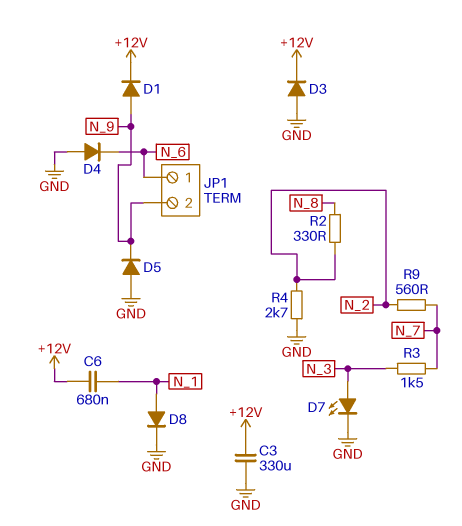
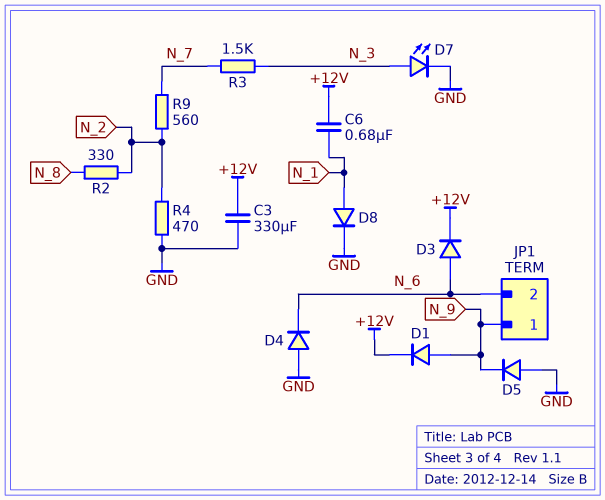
D3: diode (A GND, K +12V) -> diode (A N_6, K +12V)
JP1 pin 1: N_6 -> N_9
JP1 pin 2: N_9 -> N_6
R4: 2.7k (GND, N_2) -> 470 (GND, N_2)

